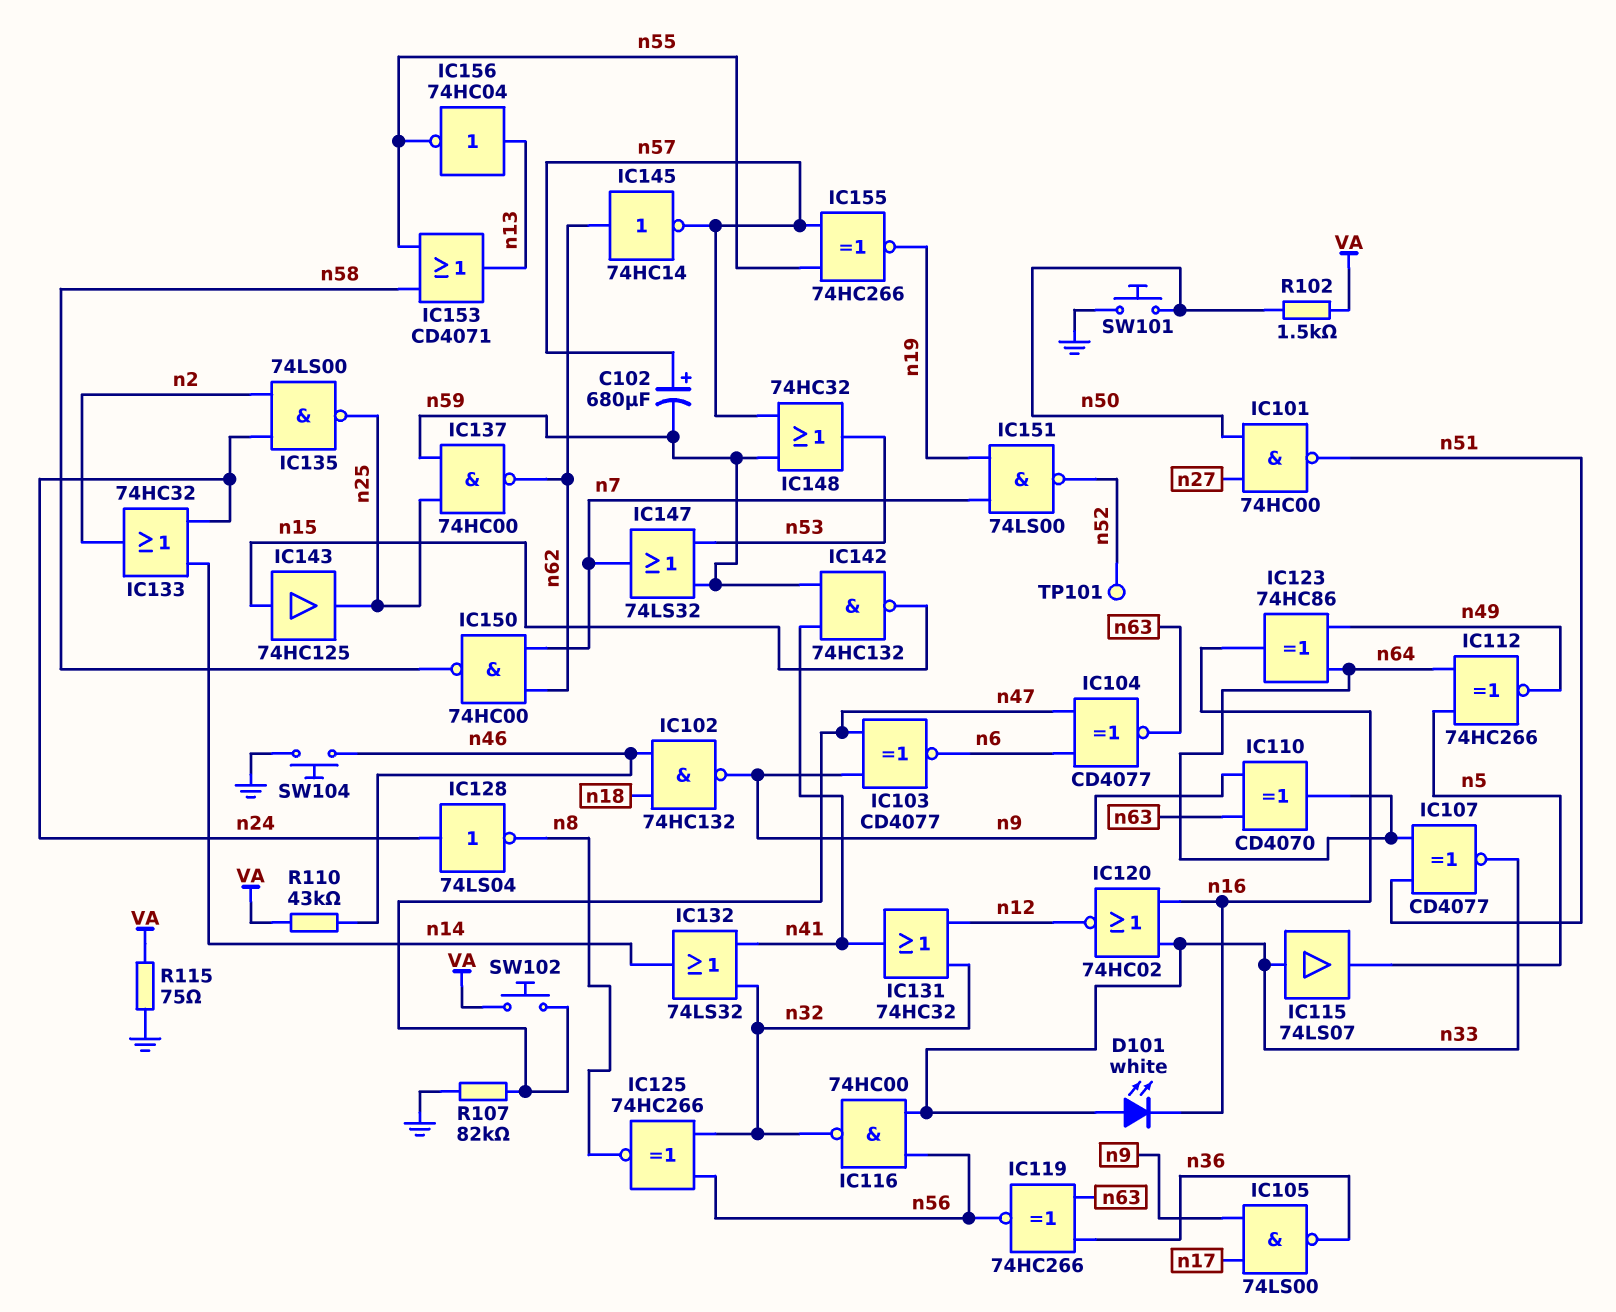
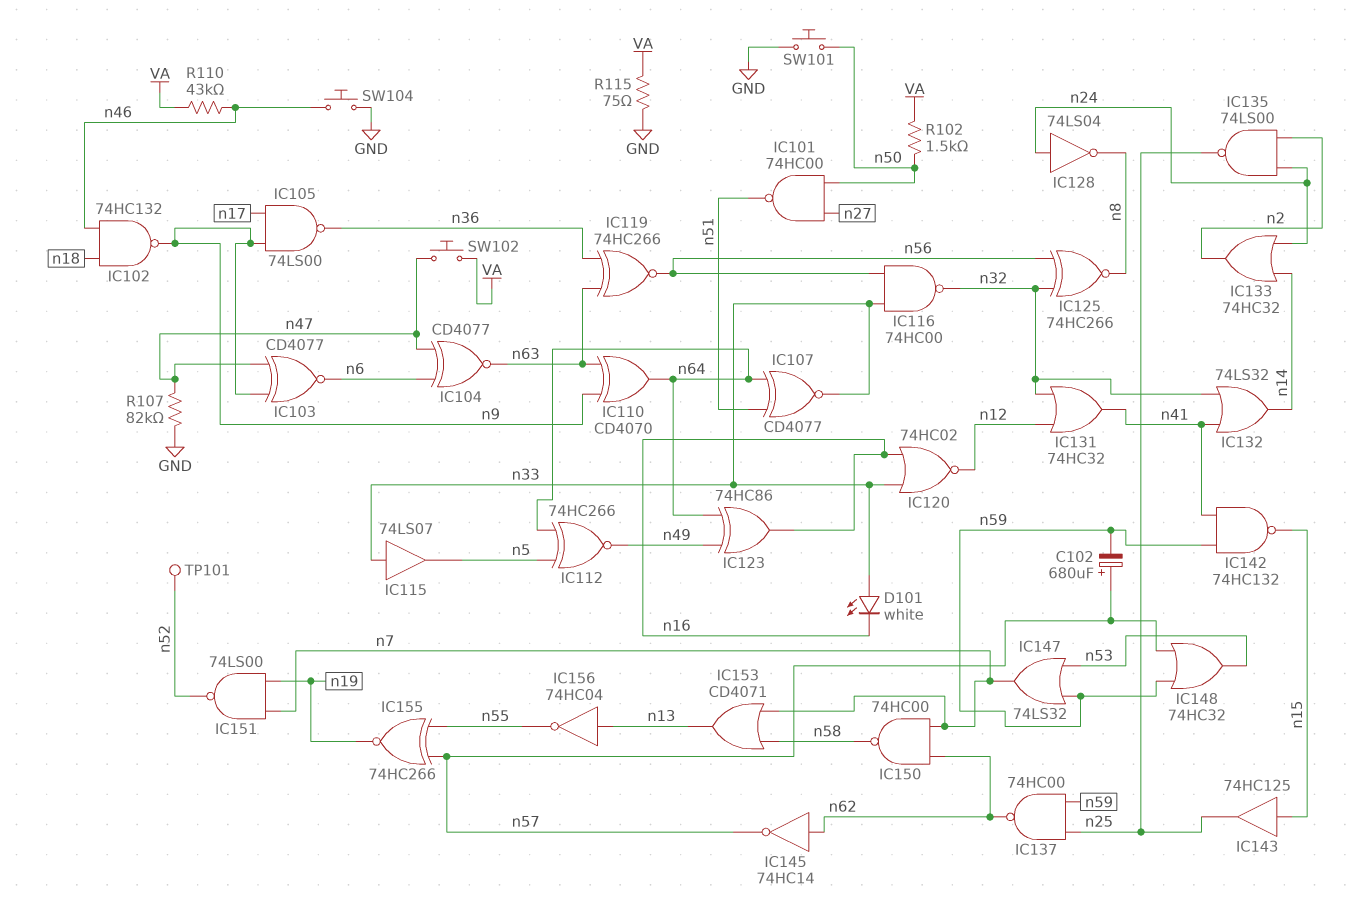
IC153: OR CD4071 (in n55, in n58, out n13) -> OR CD4071 (in n7, in n58, out n13)

